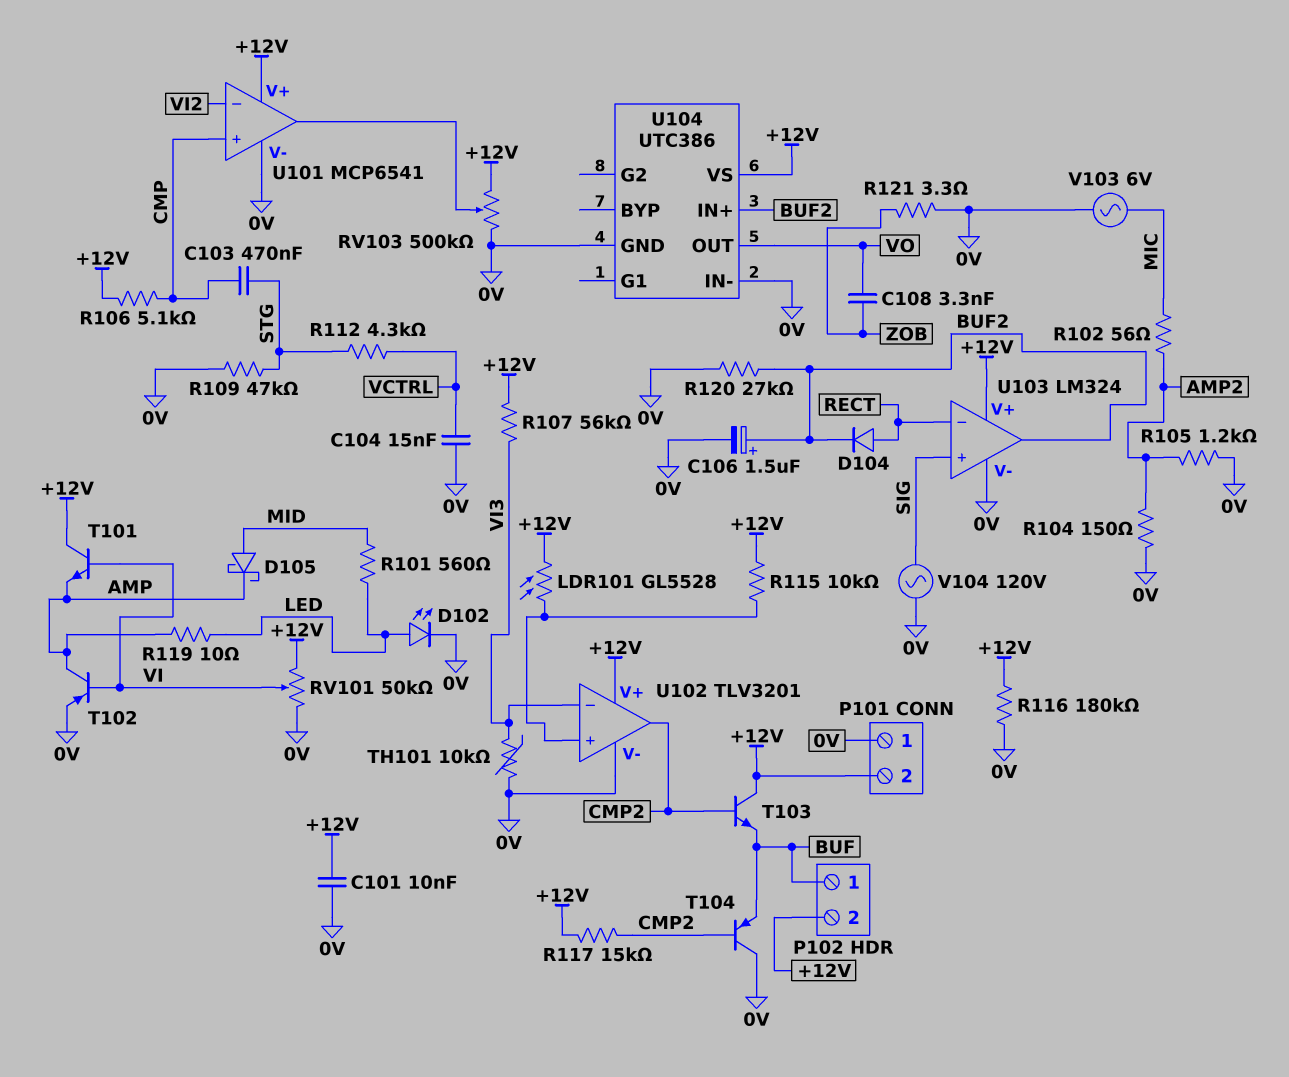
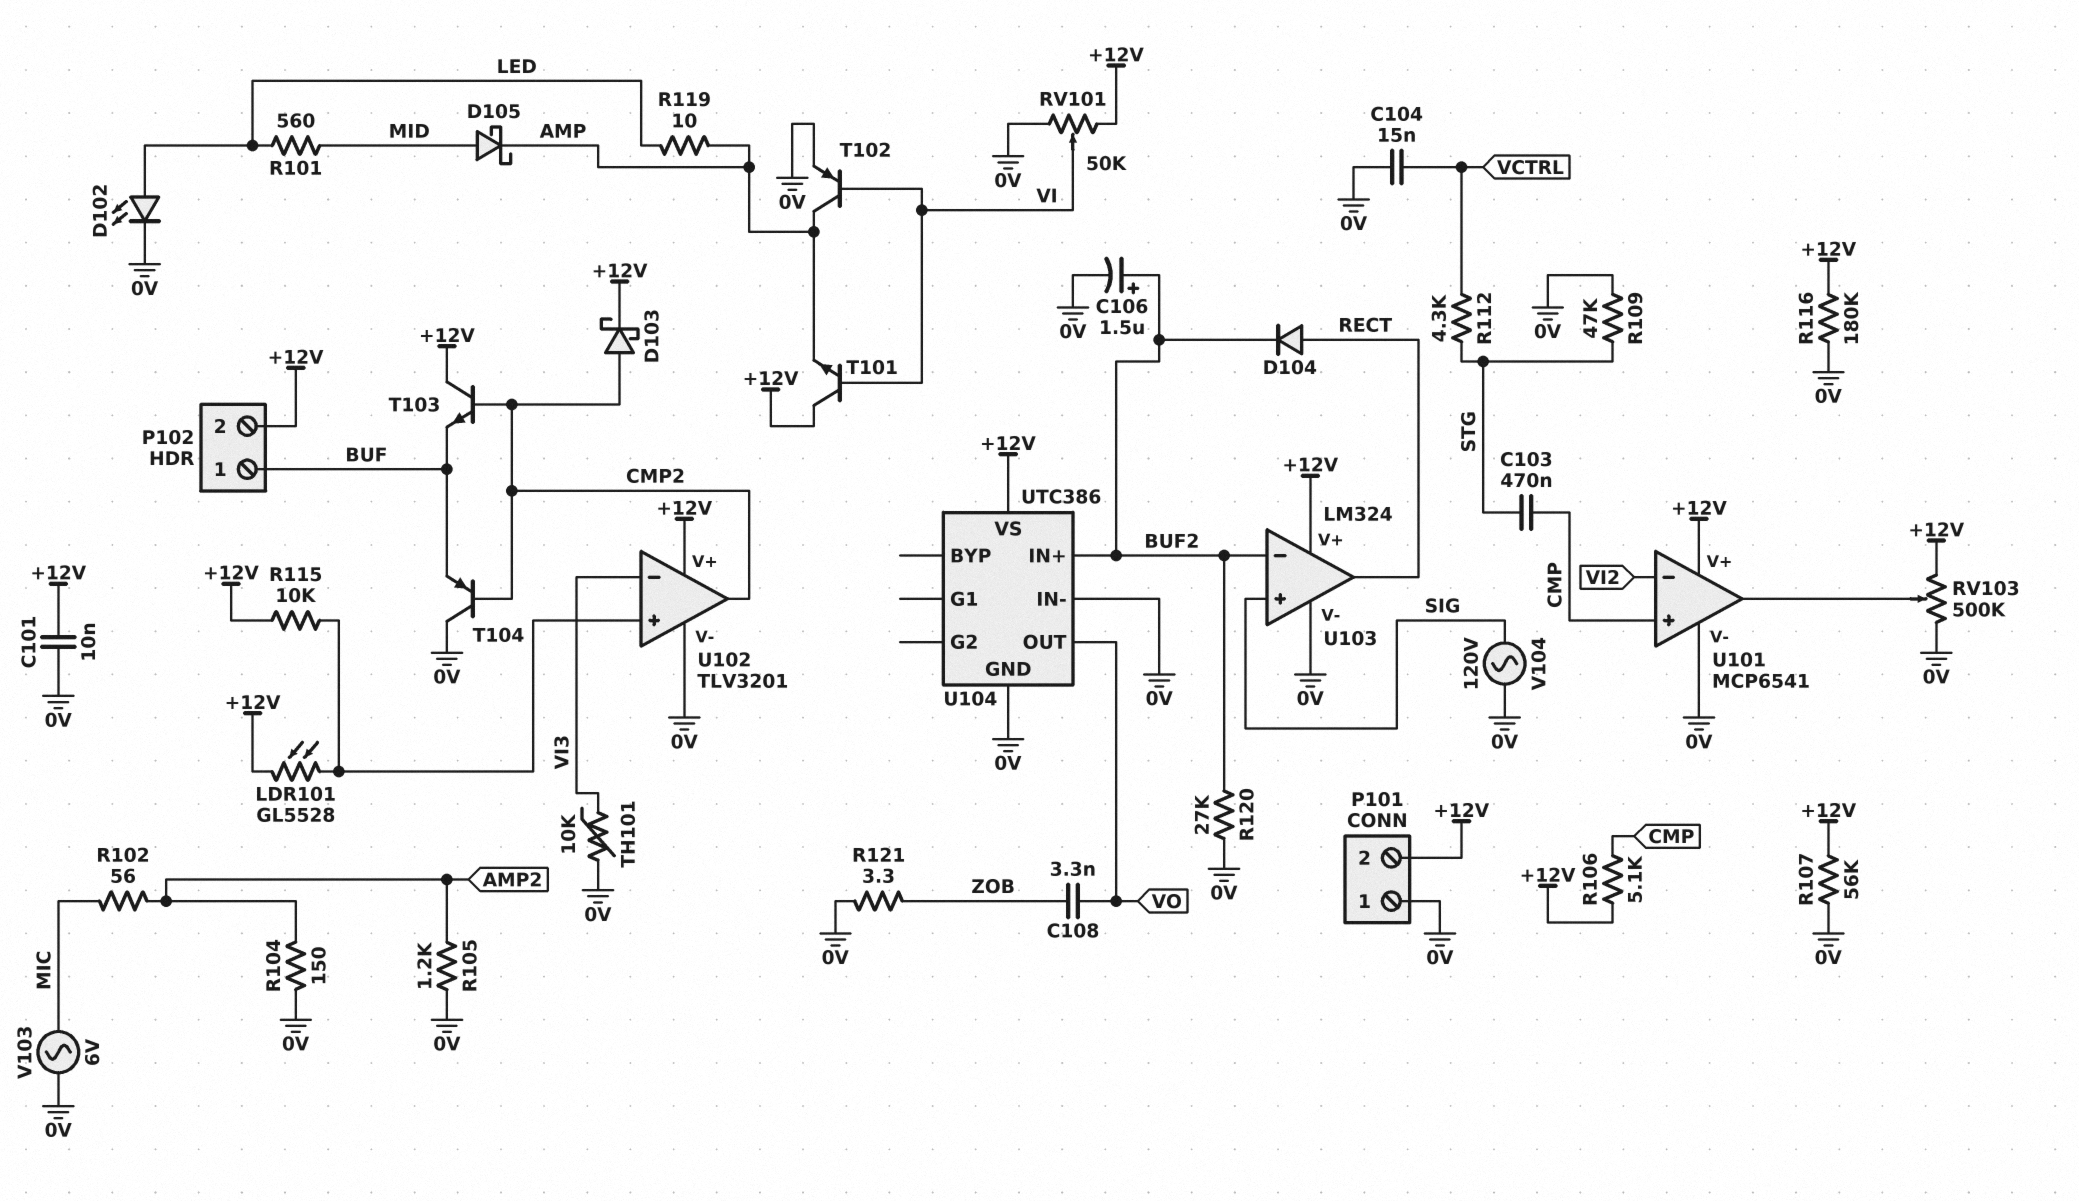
D103: none -> schottky (A CMP2, K +12V)
R107: 56k (+12V, VI3) -> 56k (+12V, 0V)
R117: 15k (+12V, CMP2) -> none
U103 pin in-: RECT -> BUF2
U103 pin out: BUF2 -> RECT

